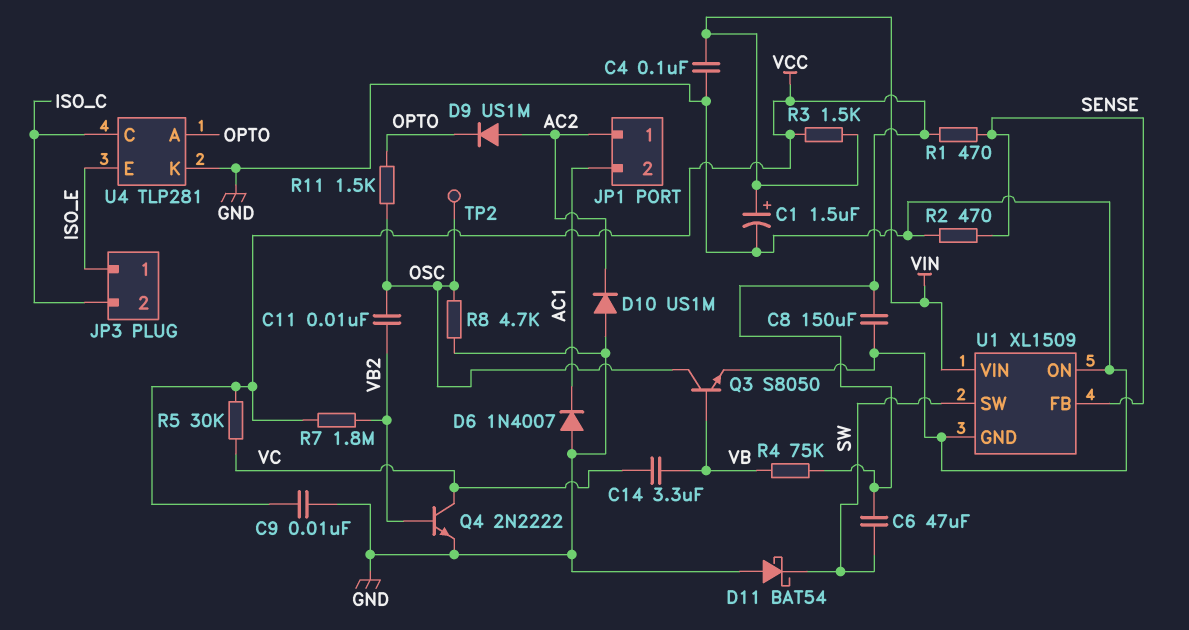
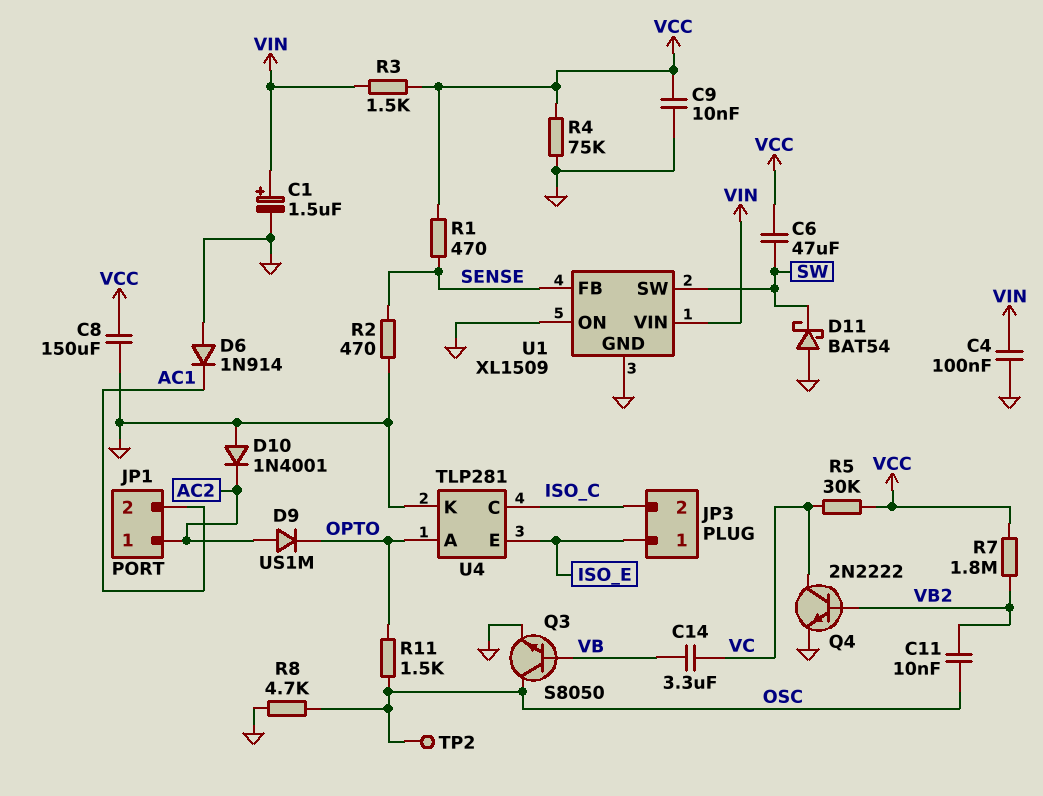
D6: diode 1N4007 (A GND, K AC1) -> diode 1N914 (A GND, K AC1)
D10: diode US1M (A GND, K AC2) -> diode 1N4001 (A GND, K AC2)
R4: 75k (VB, VCC) -> 75k (GND, VCC)

